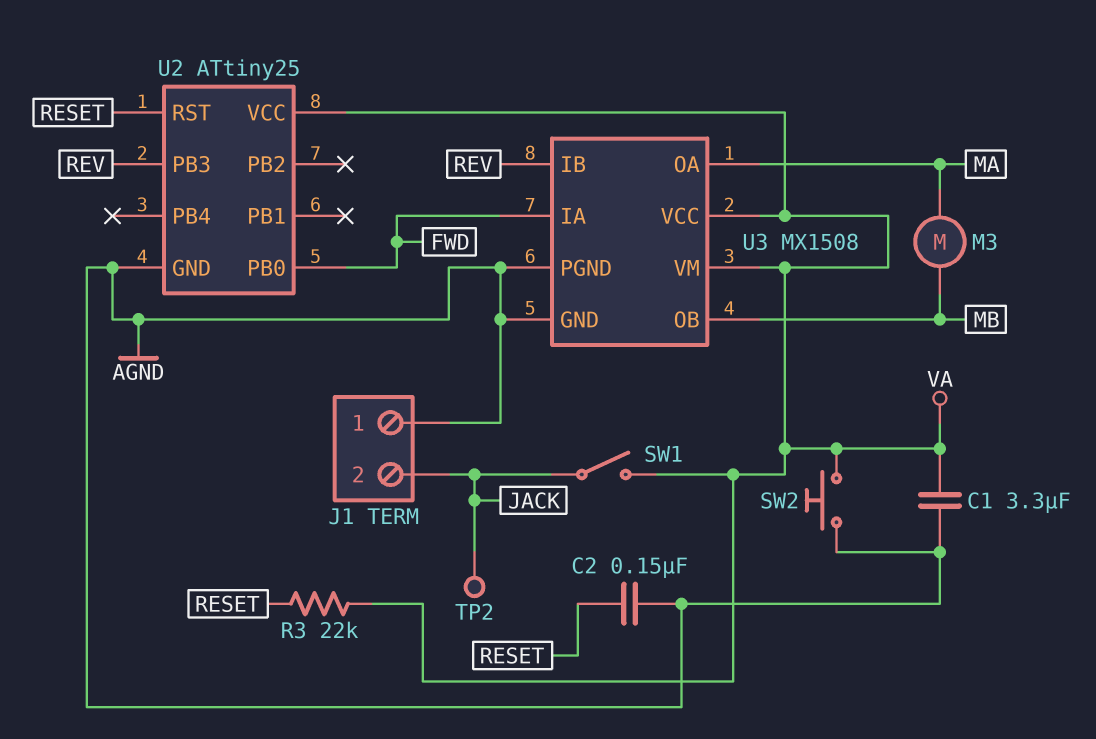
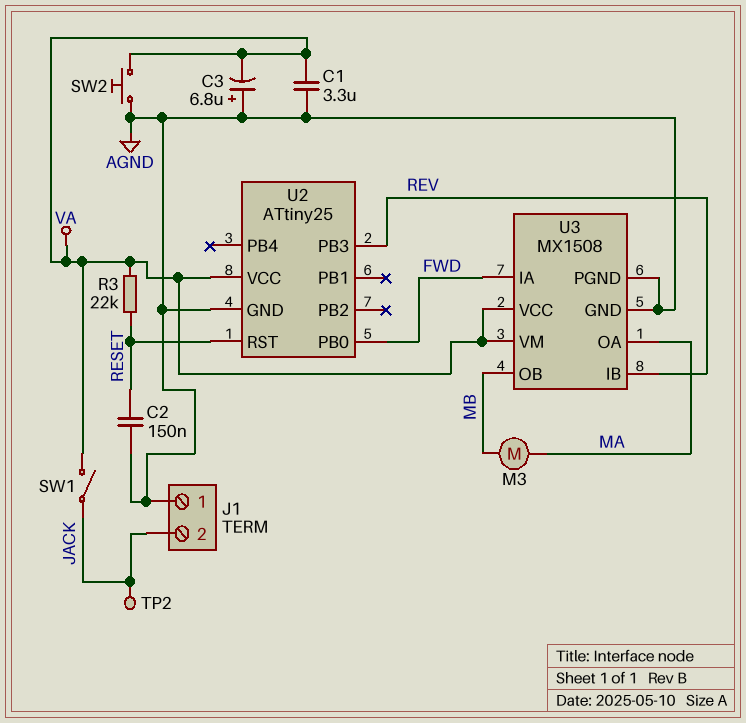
C3: none -> 6.8uF (plus AGND, minus VA)

